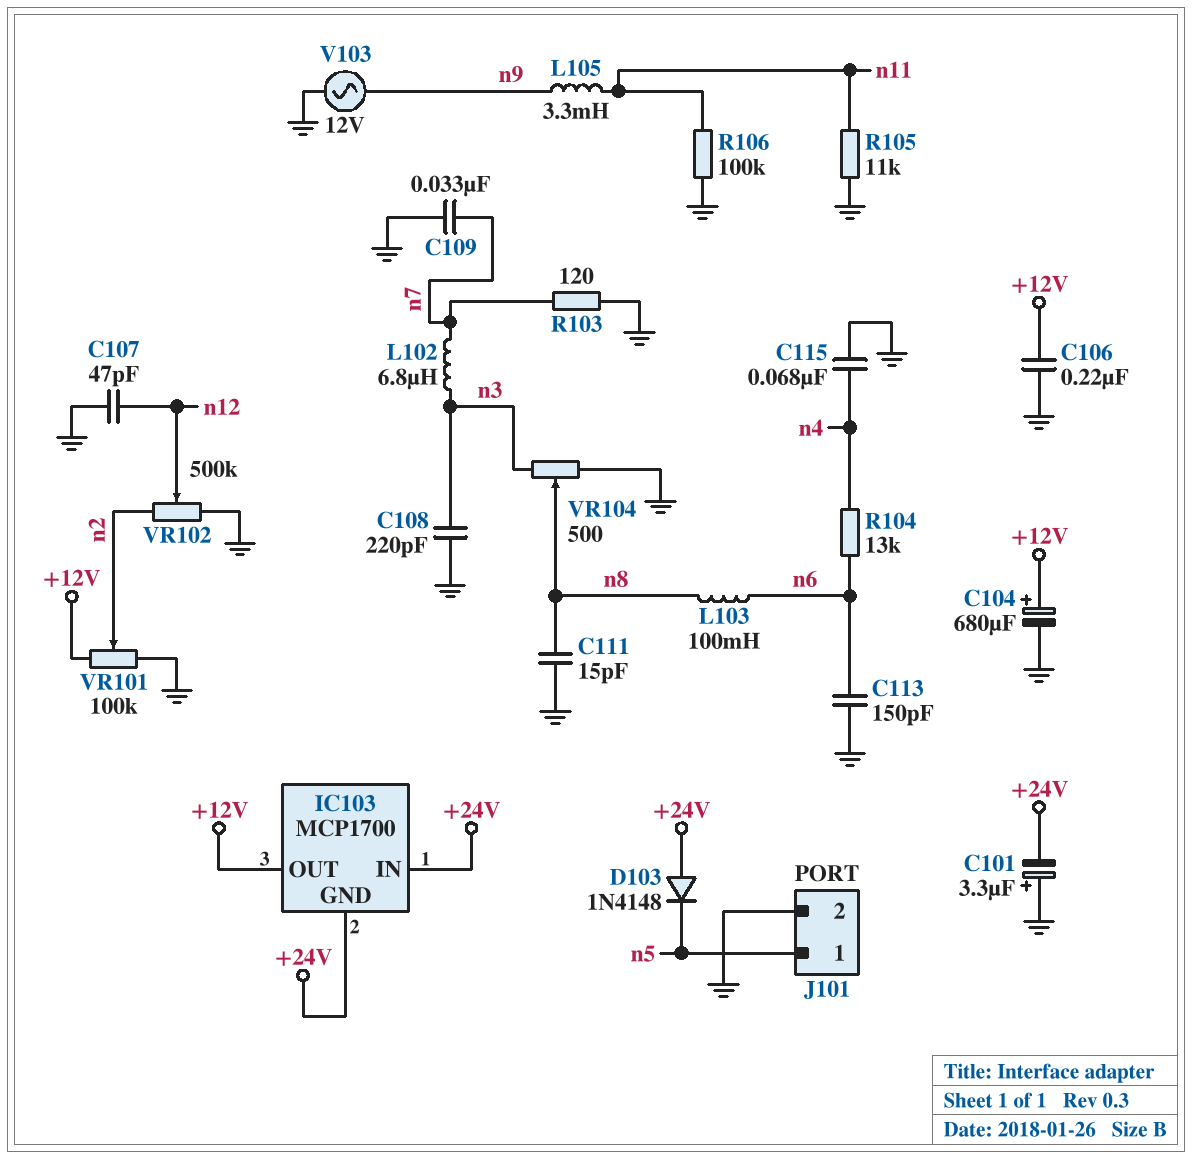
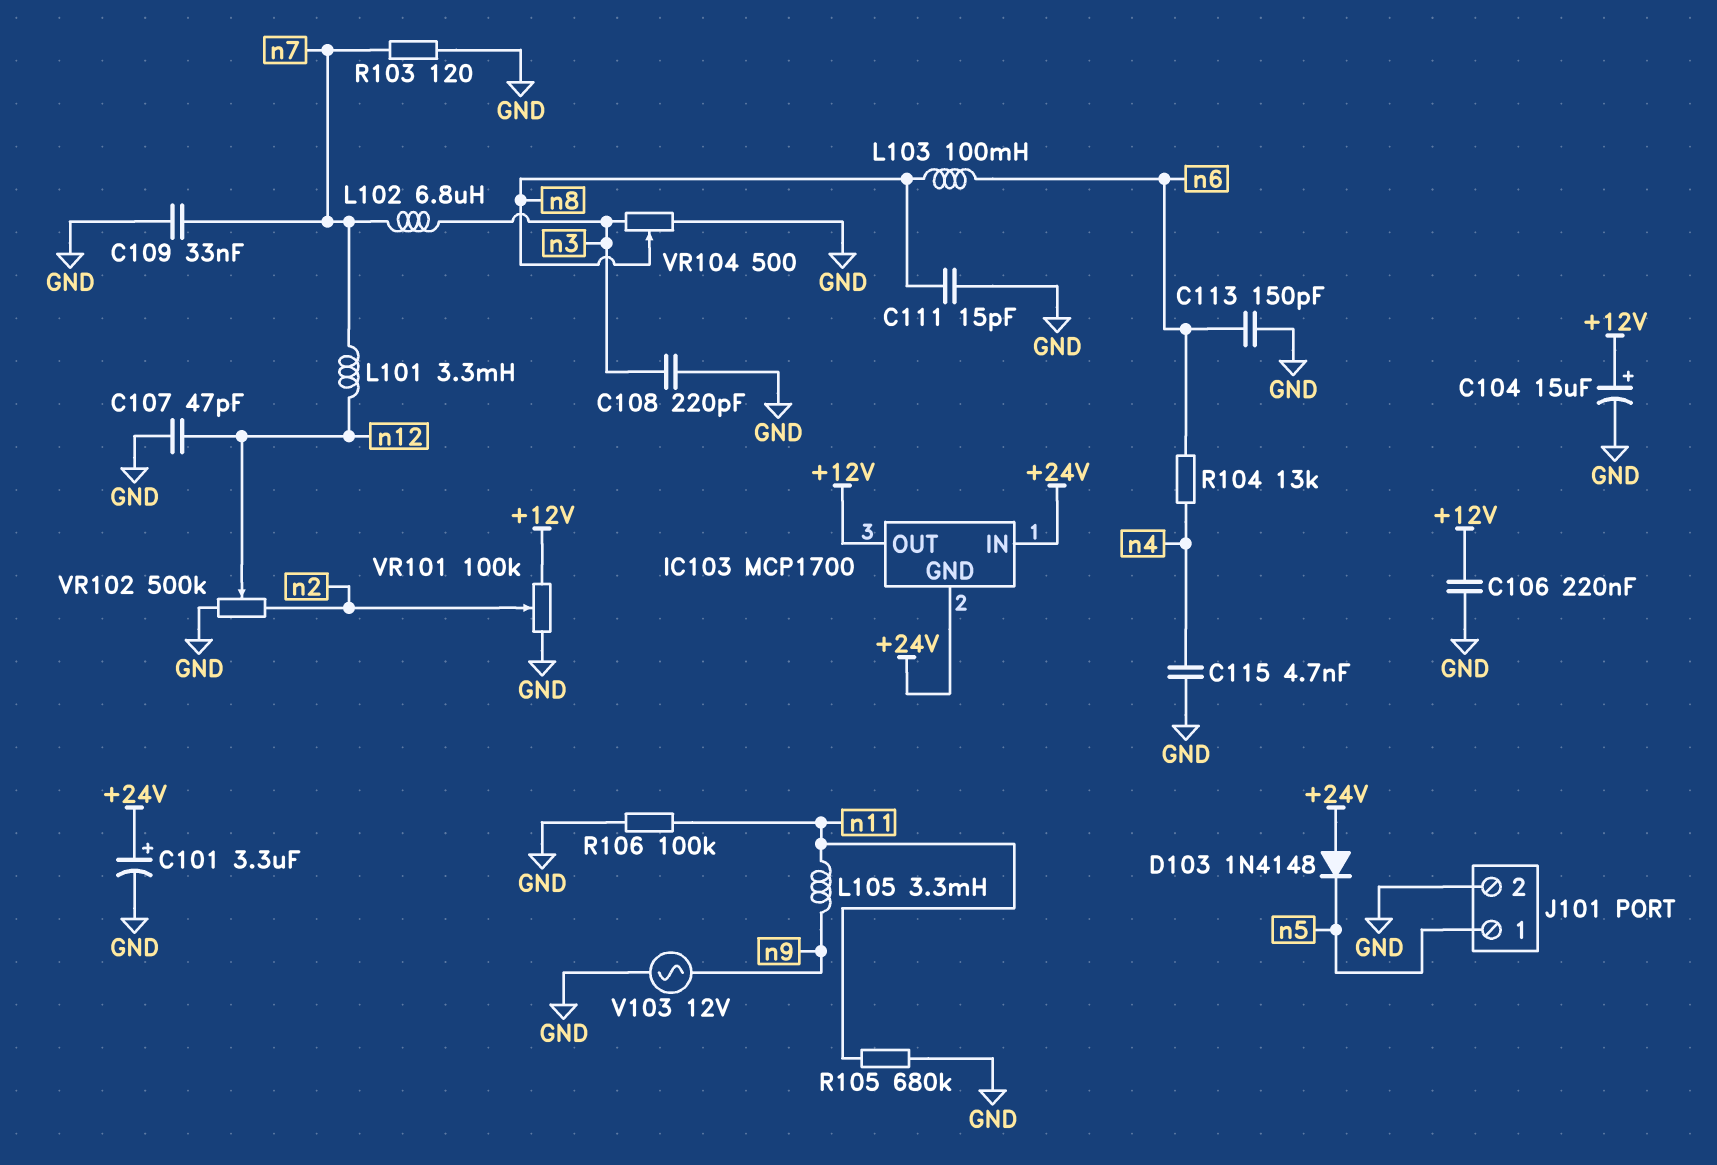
C101: 3.3uF (plus GND, minus +24V) -> 3.3uF (plus +24V, minus GND)
C104: 680uF (plus +12V, minus GND) -> 15uF (plus +12V, minus GND)
C115: 68nF (GND, n4) -> 4.7nF (GND, n4)
L101: none -> 3.3mH (n7, n12)
R105: 11k (GND, n11) -> 680k (GND, n11)

